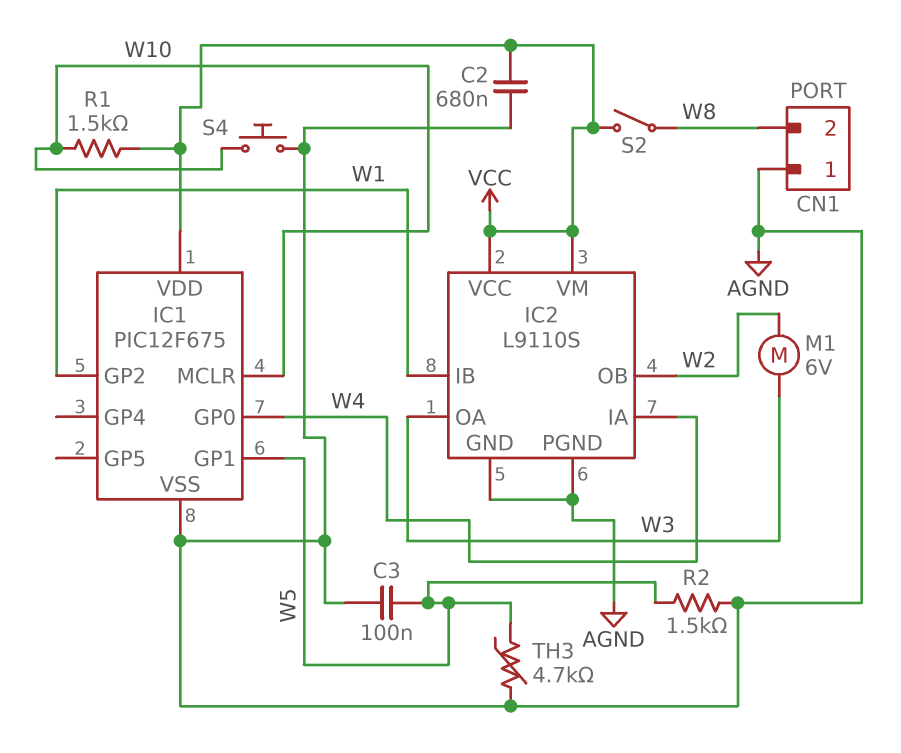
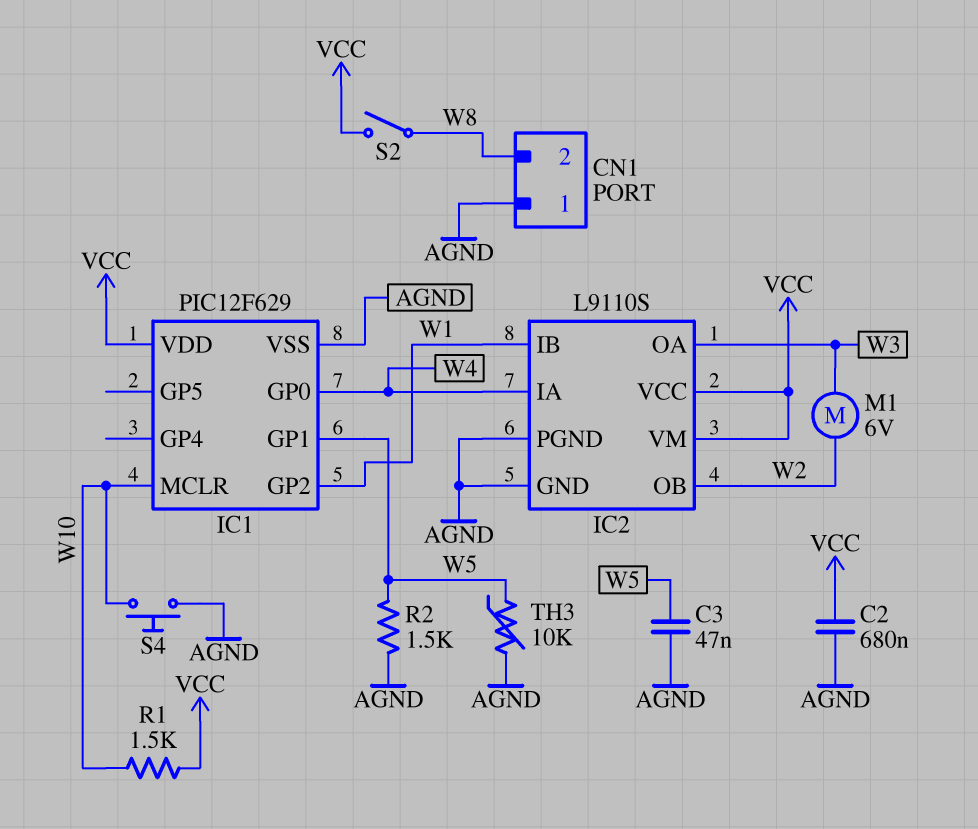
C3: 100nF (AGND, W5) -> 47nF (AGND, W5)
IC1: PIC12F675 -> PIC12F629
TH3: 4.7k (AGND, W5) -> 10k (AGND, W5)

